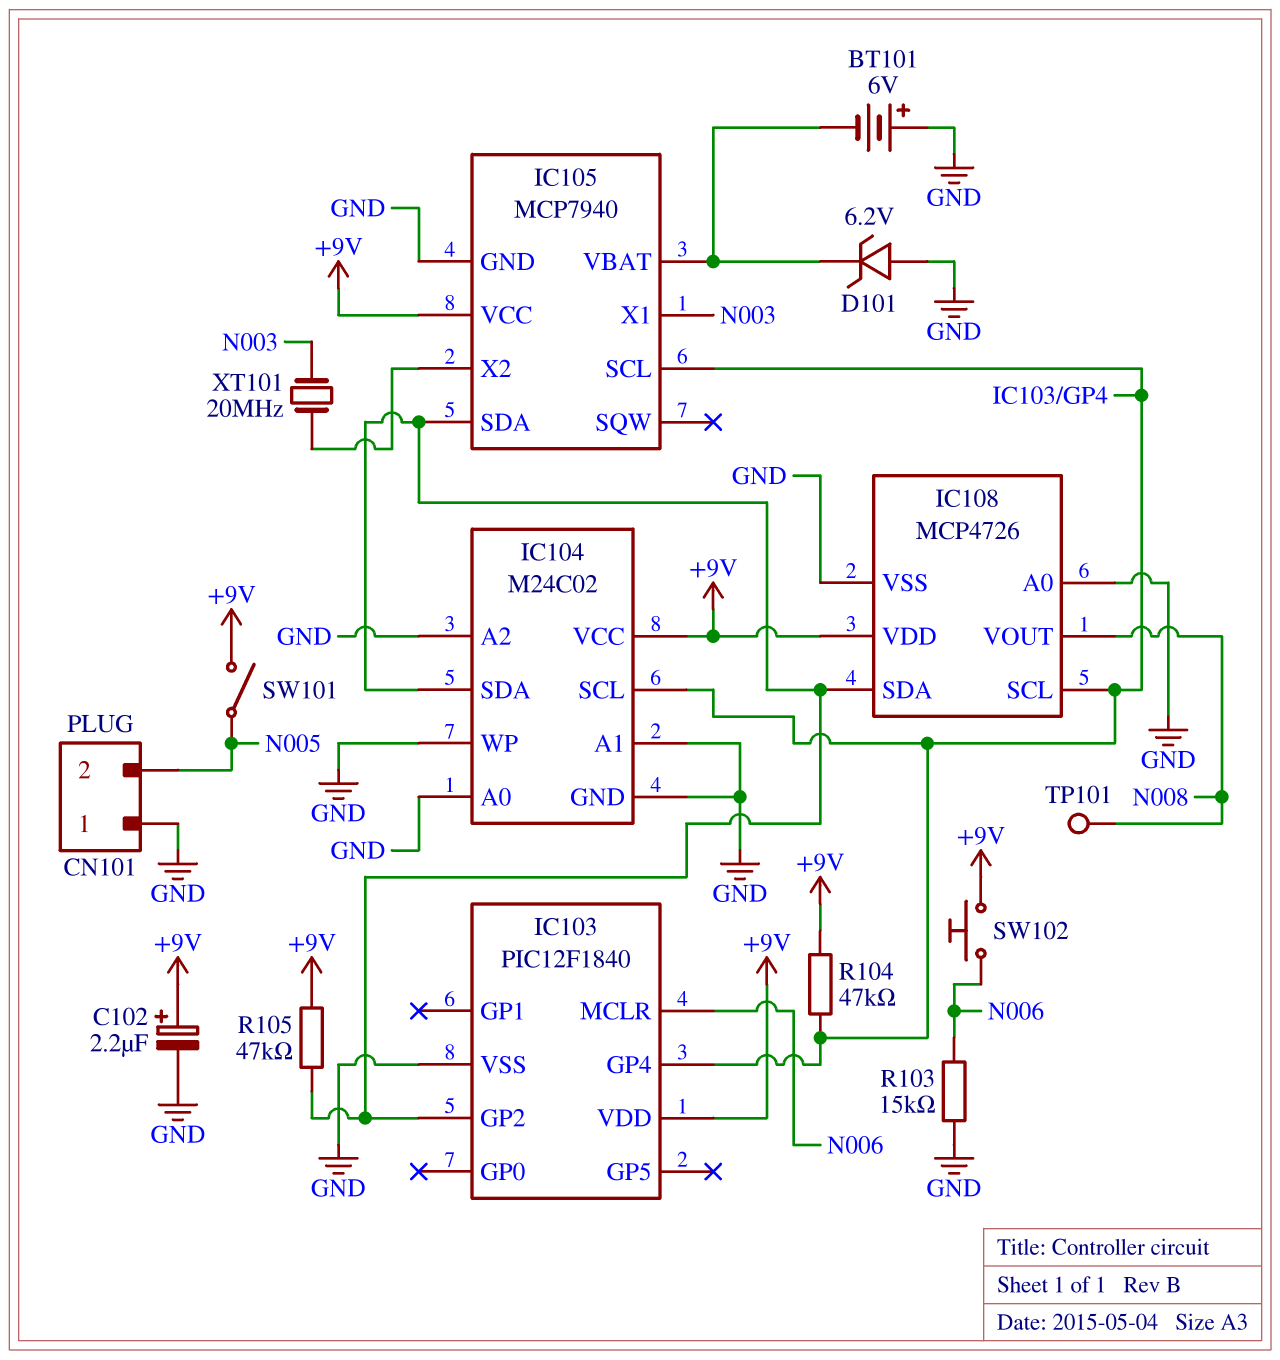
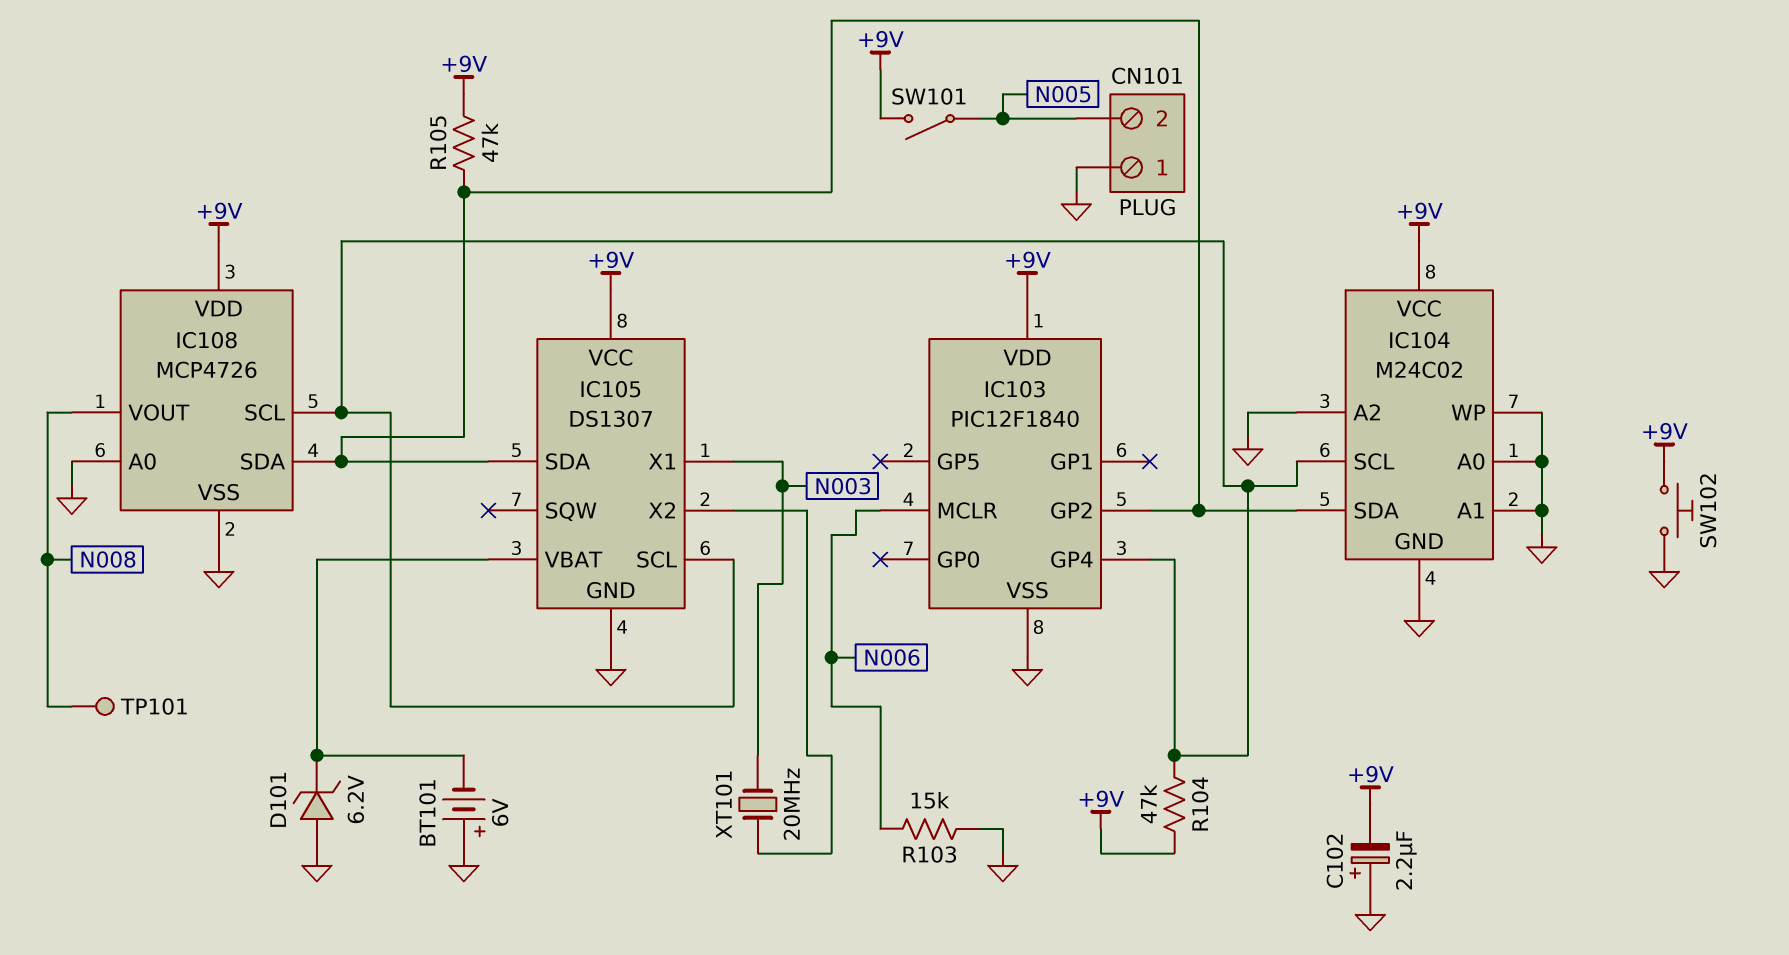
C102: 2.2uF (plus +9V, minus GND) -> 2.2uF (plus GND, minus +9V)
IC105: MCP7940 -> DS1307
SW102: button (+9V, N006) -> button (+9V, GND)

